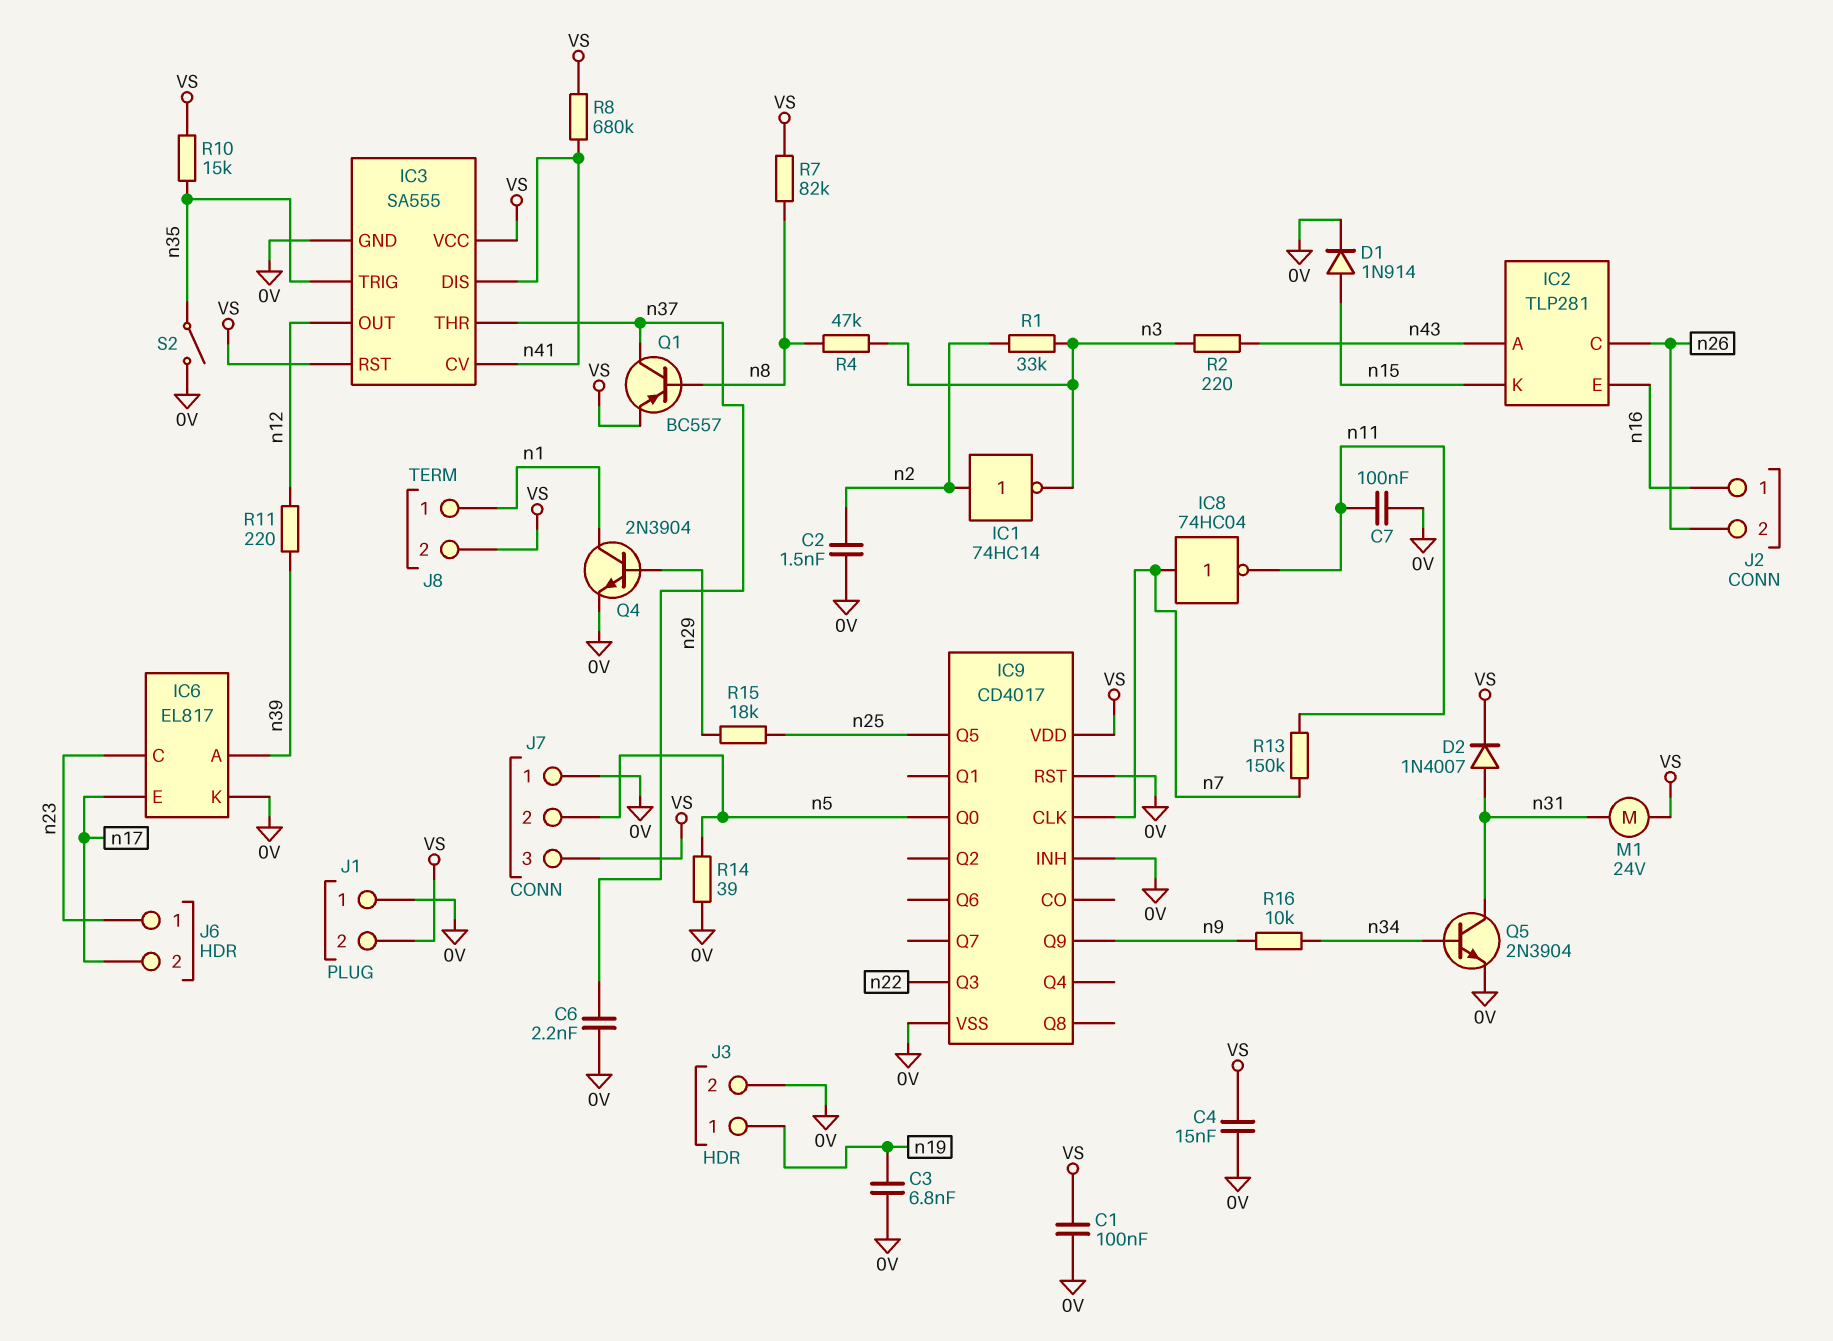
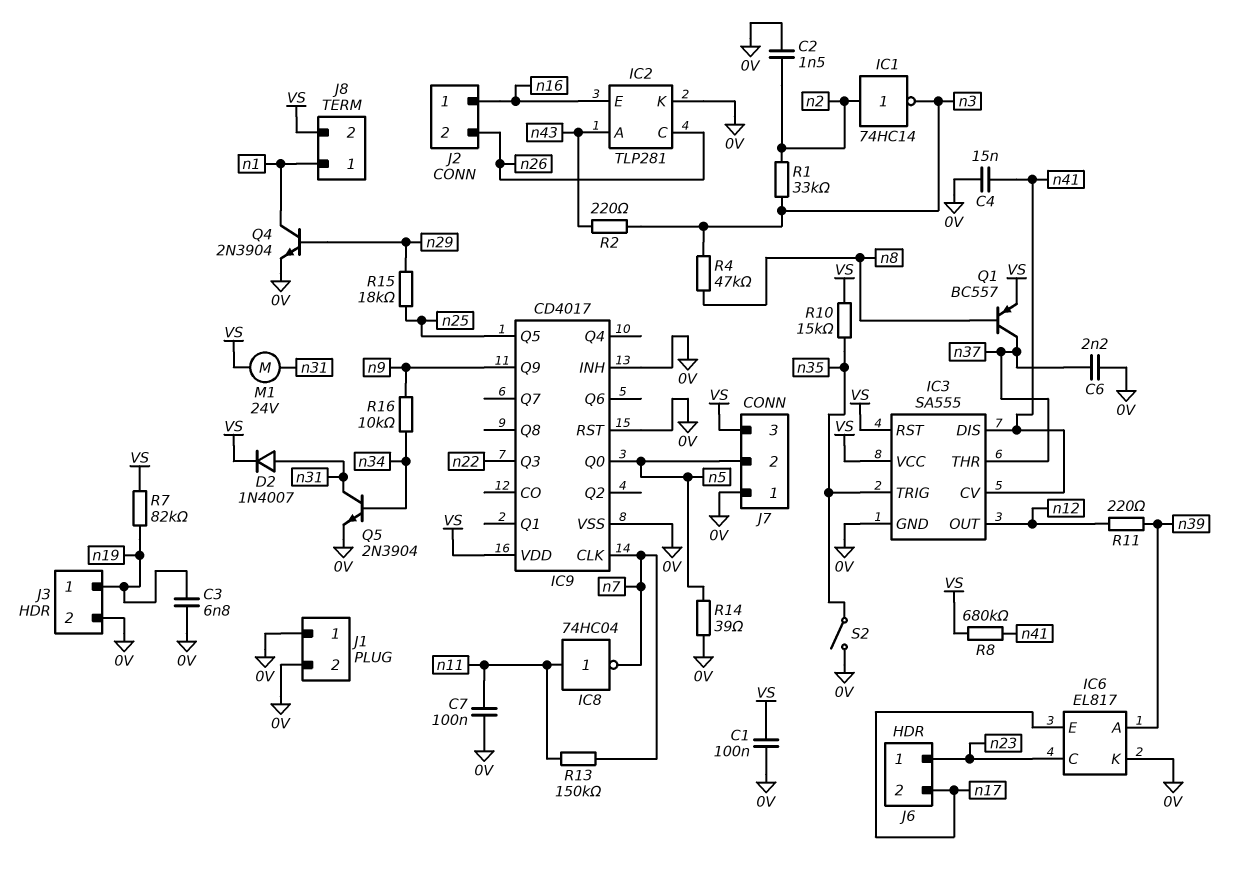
C4: 15nF (0V, VS) -> 15nF (0V, n41)
D1: diode 1N914 (A n15, K 0V) -> none
IC2 pin K: n15 -> 0V
IC8: NOT 74HC04 (in n7, out n11) -> NOT 74HC04 (in n11, out n7)
J1 pin 2: VS -> 0V
R7: 82k (VS, n8) -> 82k (VS, n19)

